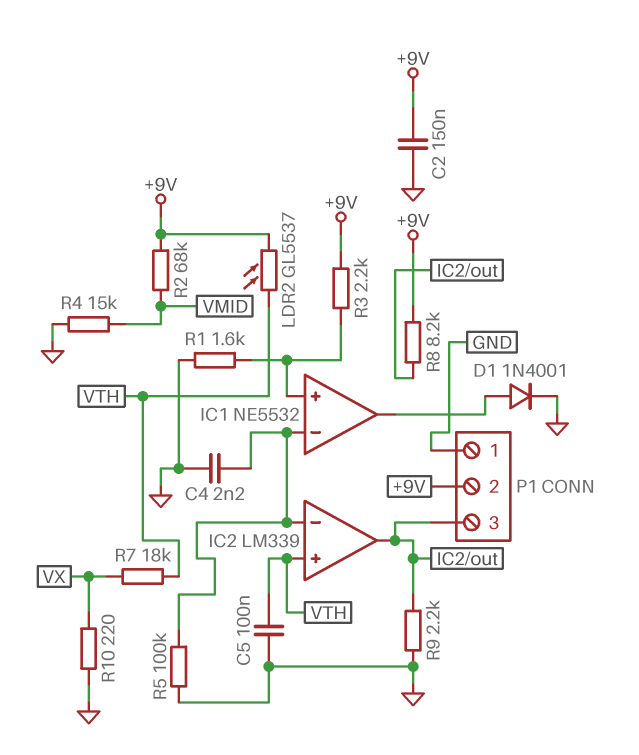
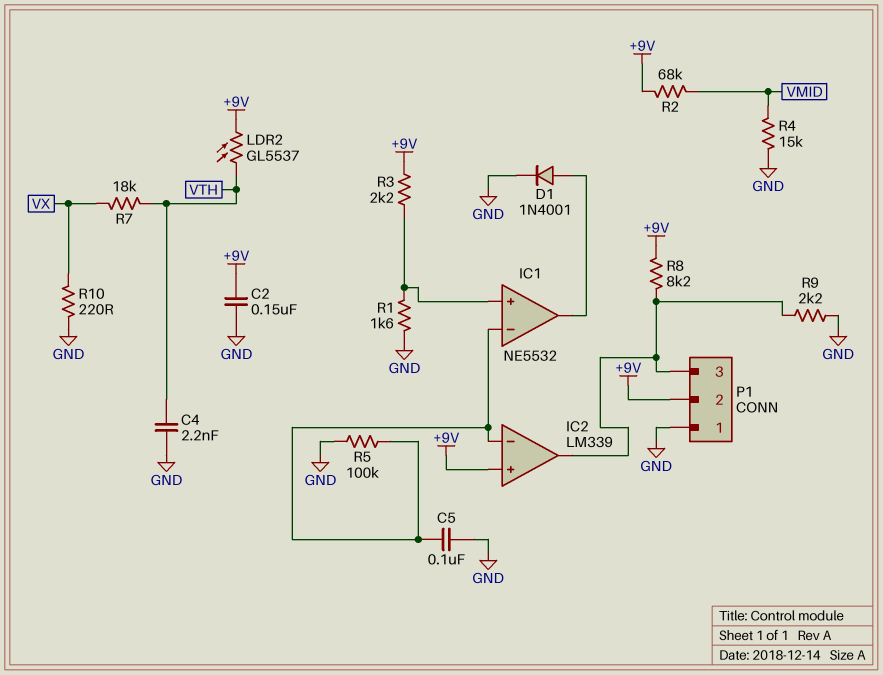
C4: 2.2nF (GND, IC1/in-) -> 2.2nF (GND, VTH)
C5: 100nF (GND, VTH) -> 100nF (GND, IC1/in-)
IC2 pin in+: VTH -> +9V

